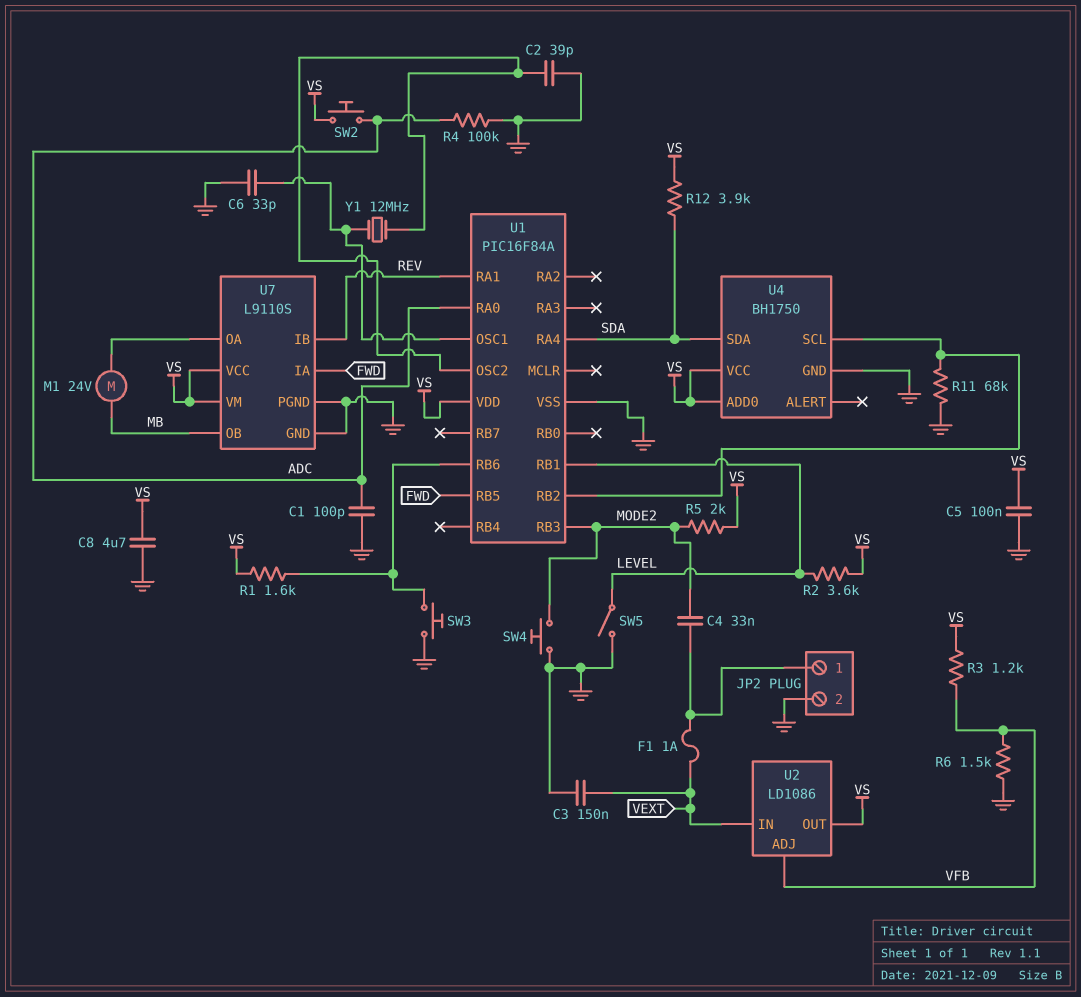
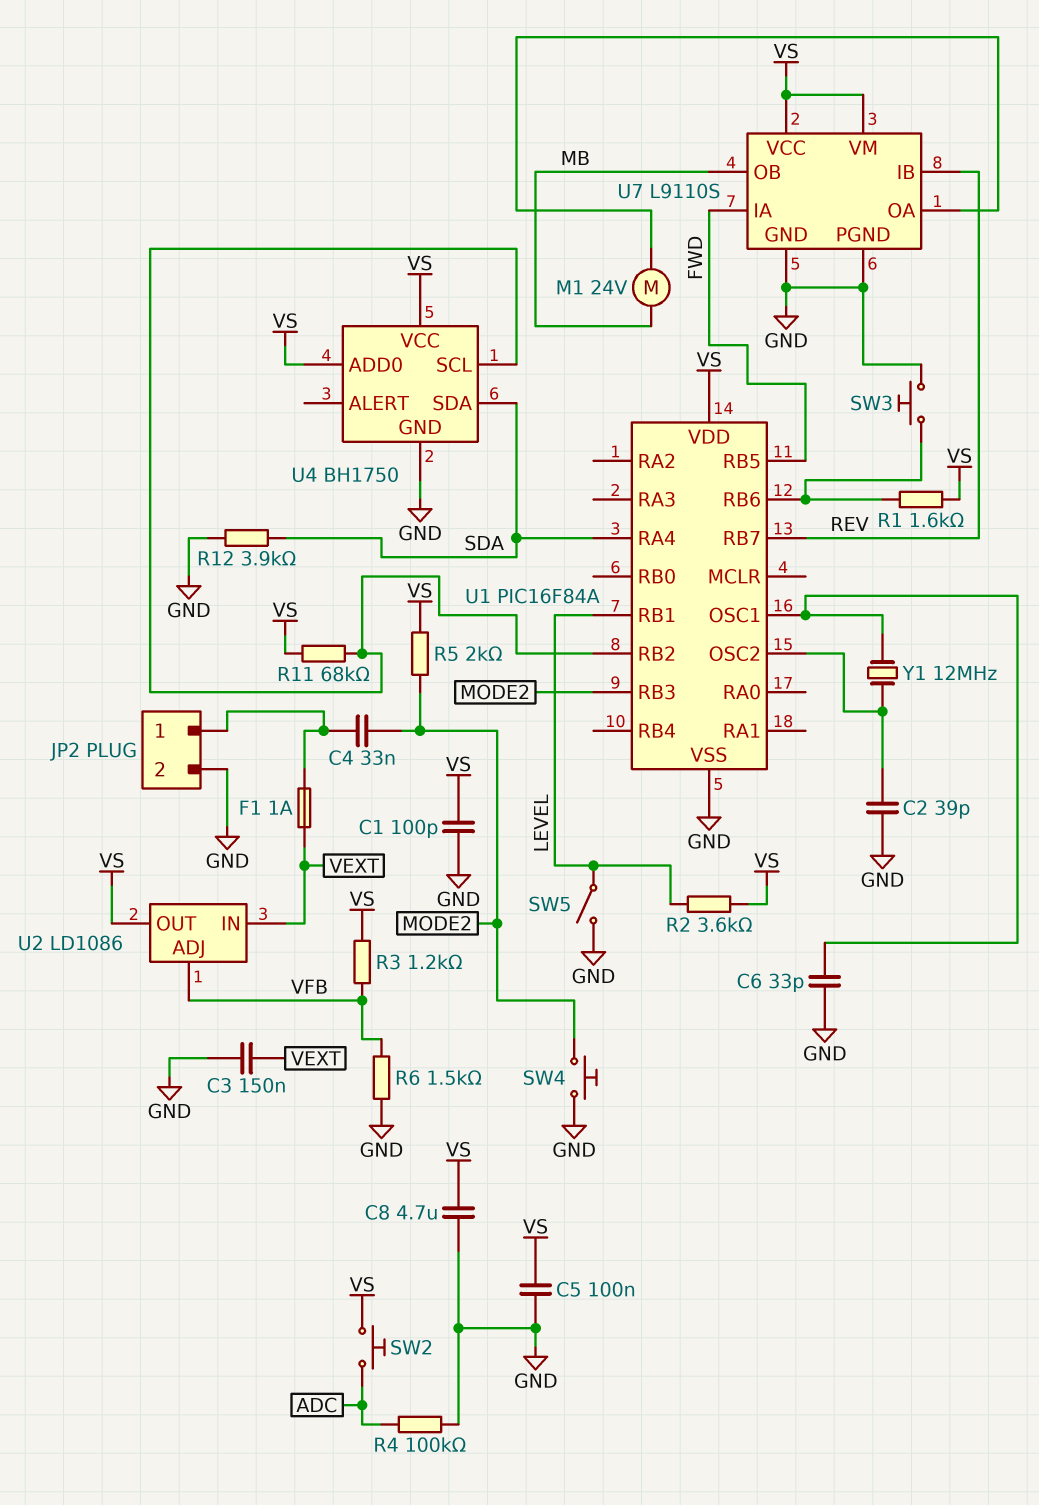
C1: 100pF (ADC, GND) -> 100pF (GND, VS)
R11: 68k (GND, U1/RB2) -> 68k (U1/RB2, VS)
R12: 3.9k (SDA, VS) -> 3.9k (GND, SDA)
U1 pin RA0: ADC -> none
U1 pin RA1: REV -> none
U1 pin RB7: none -> REV

